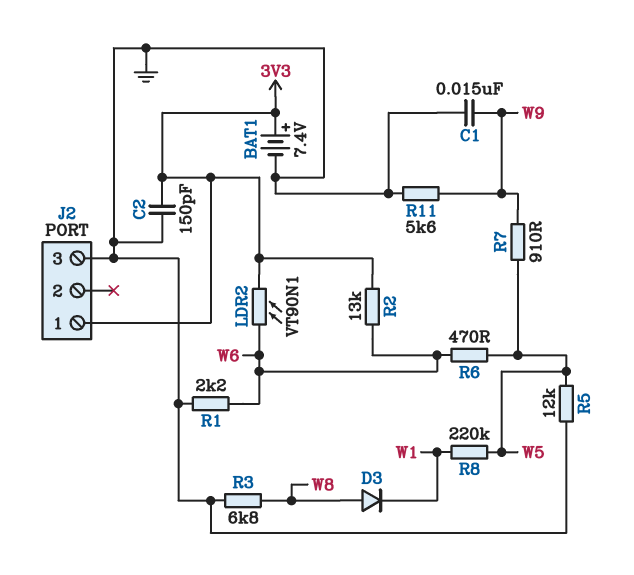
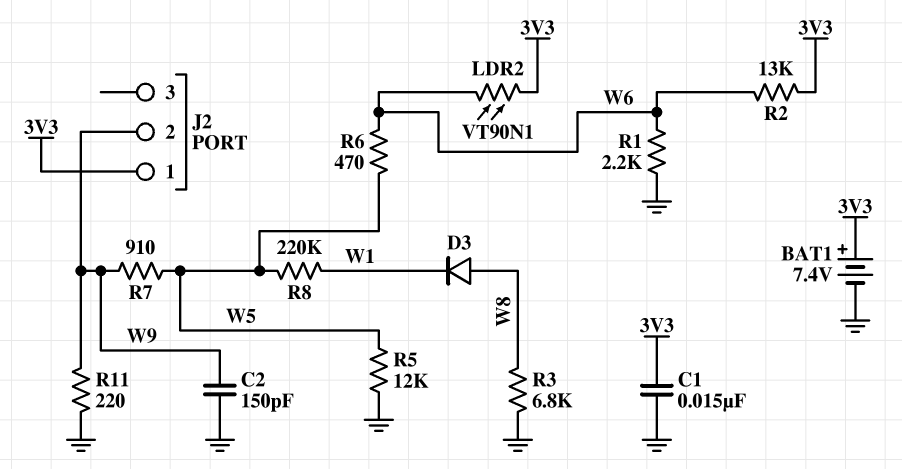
C1: 15nF (GND, W9) -> 15nF (3V3, GND)
C2: 150pF (3V3, GND) -> 150pF (GND, W9)
J2 pin 2: none -> W9
J2 pin 3: GND -> none
R11: 5.6k (GND, W9) -> 220 (GND, W9)

